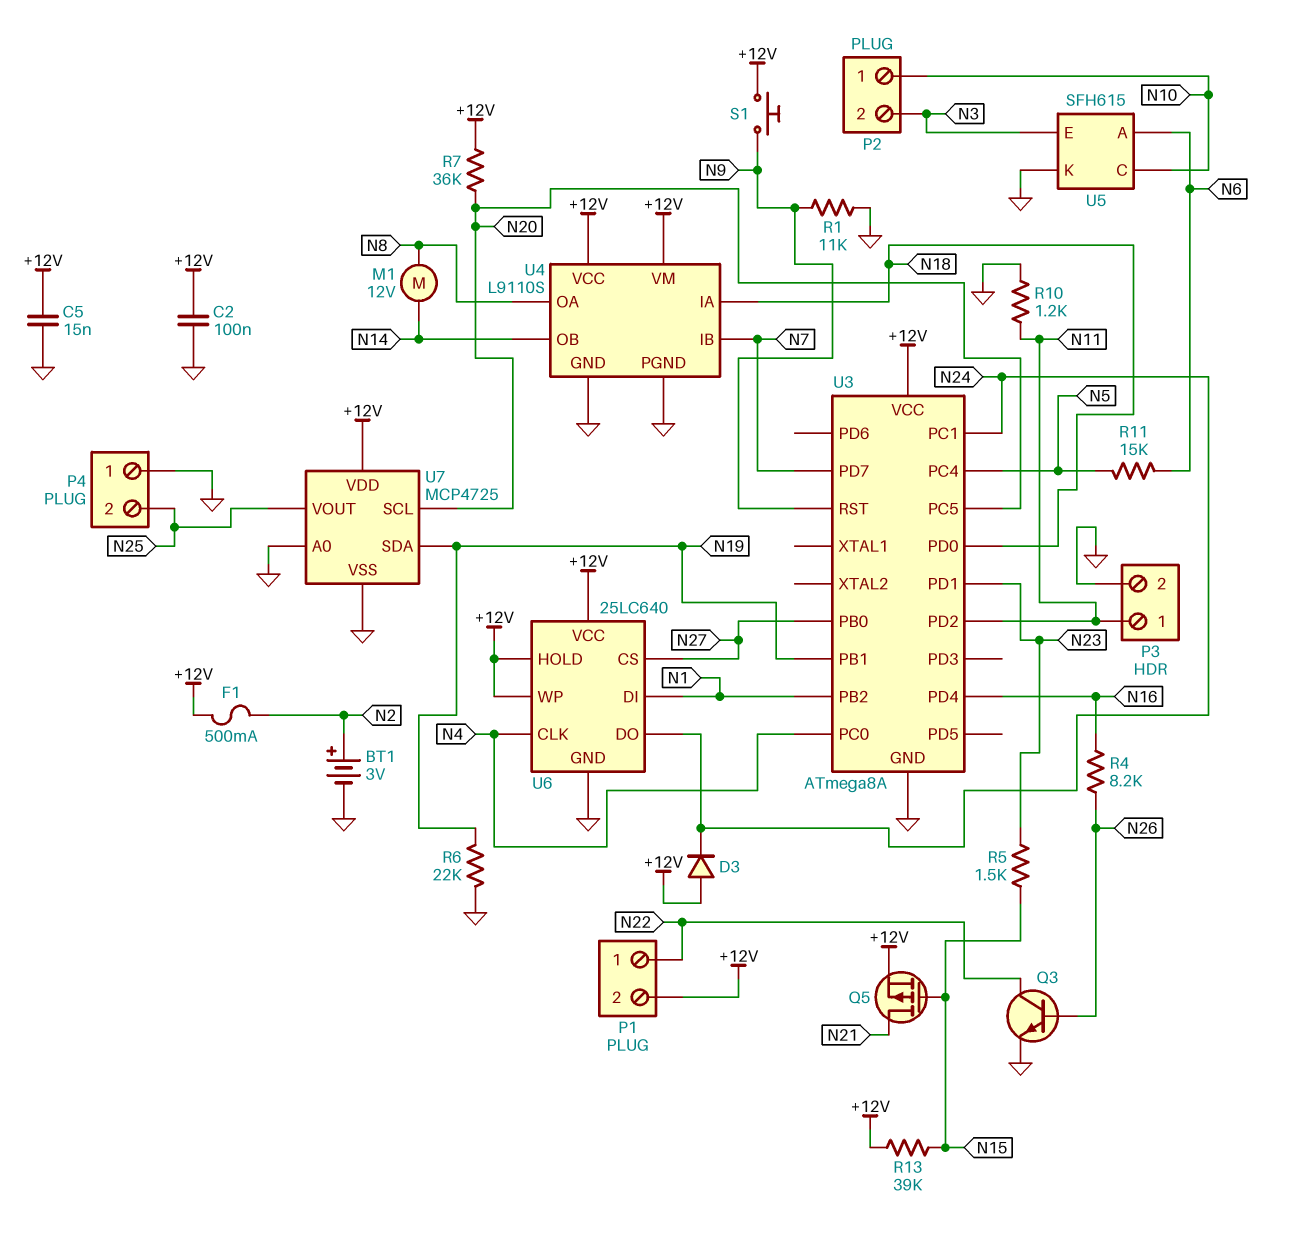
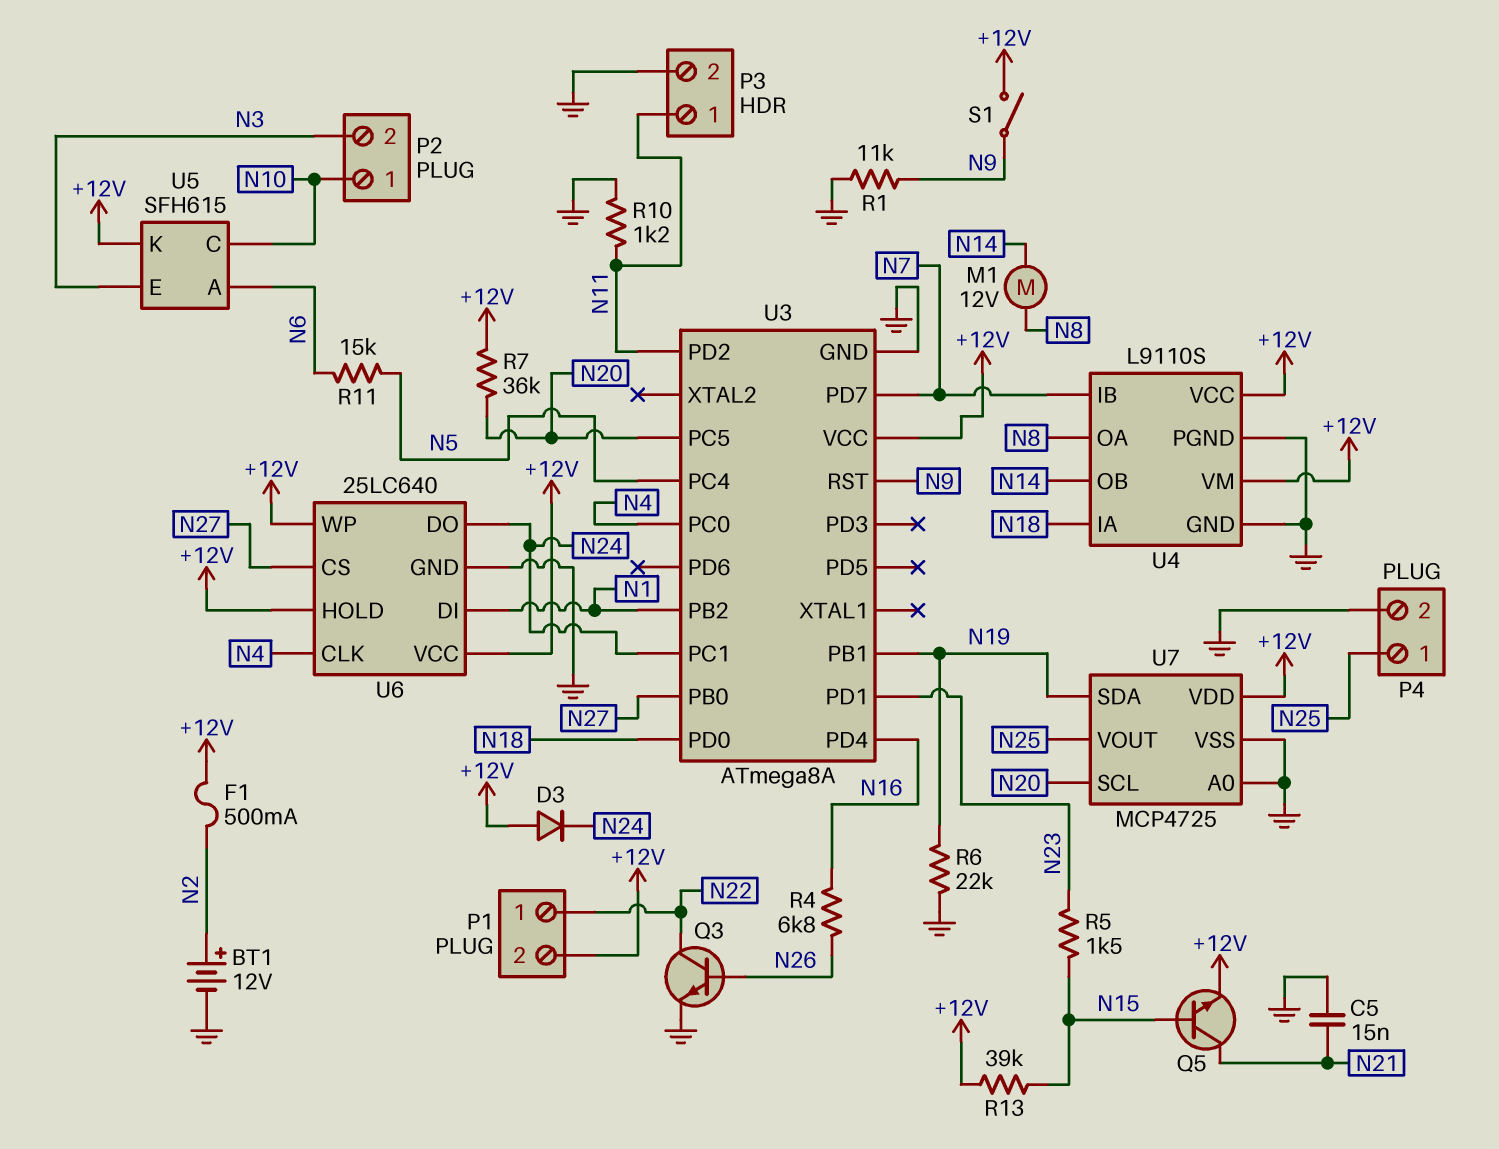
BT1: 3V (plus N2, minus GND) -> 12V (plus N2, minus GND)
C2: 100nF (+12V, GND) -> none
C5: 15nF (+12V, GND) -> 15nF (GND, N21)
P4 pin 1: GND -> N25
P4 pin 2: N25 -> GND
Q5: PMOS (G N15, D N21, S +12V) -> NPN (B N15, C N21, E +12V)
R4: 8.2k (N16, N26) -> 6.8k (N16, N26)
S1: button (+12V, N9) -> switch (+12V, N9)
U5 pin K: GND -> +12V

